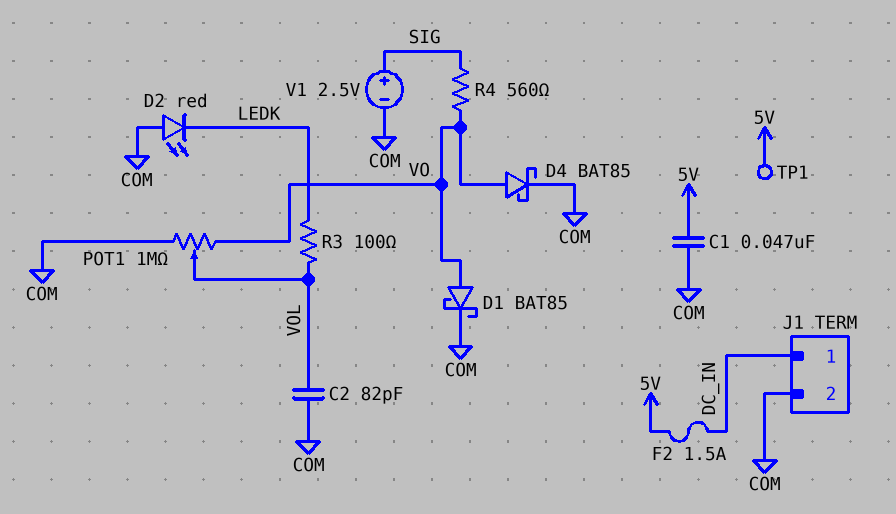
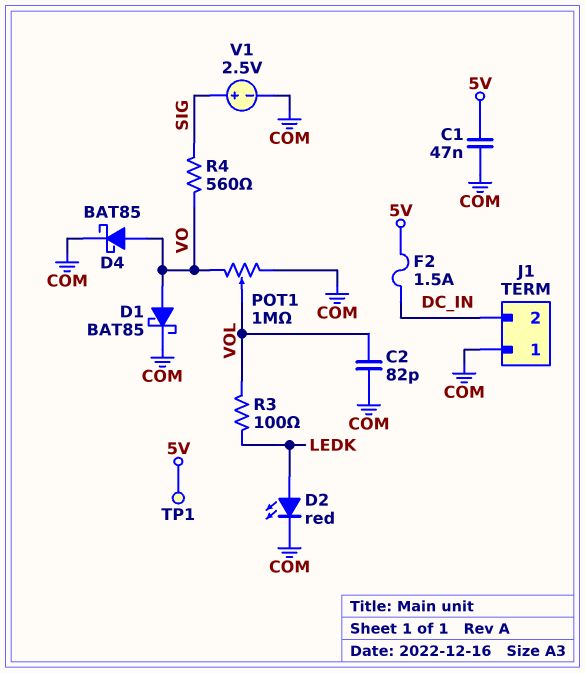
D2: LED red (A COM, K LEDK) -> LED red (A LEDK, K COM)
J1 pin 1: DC_IN -> COM
J1 pin 2: COM -> DC_IN

